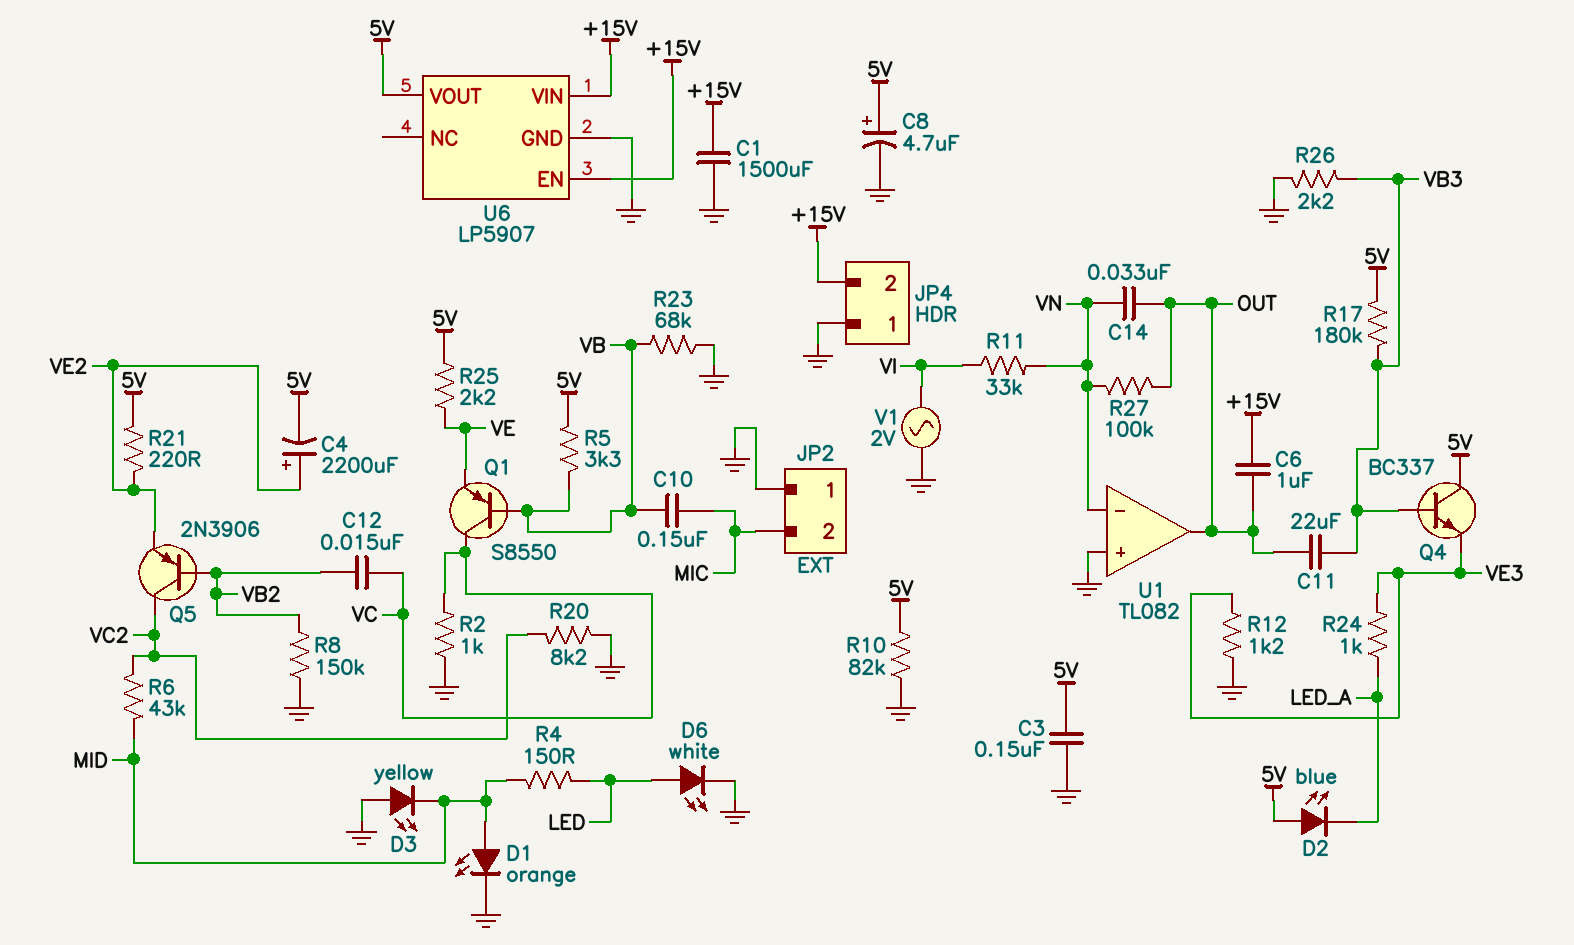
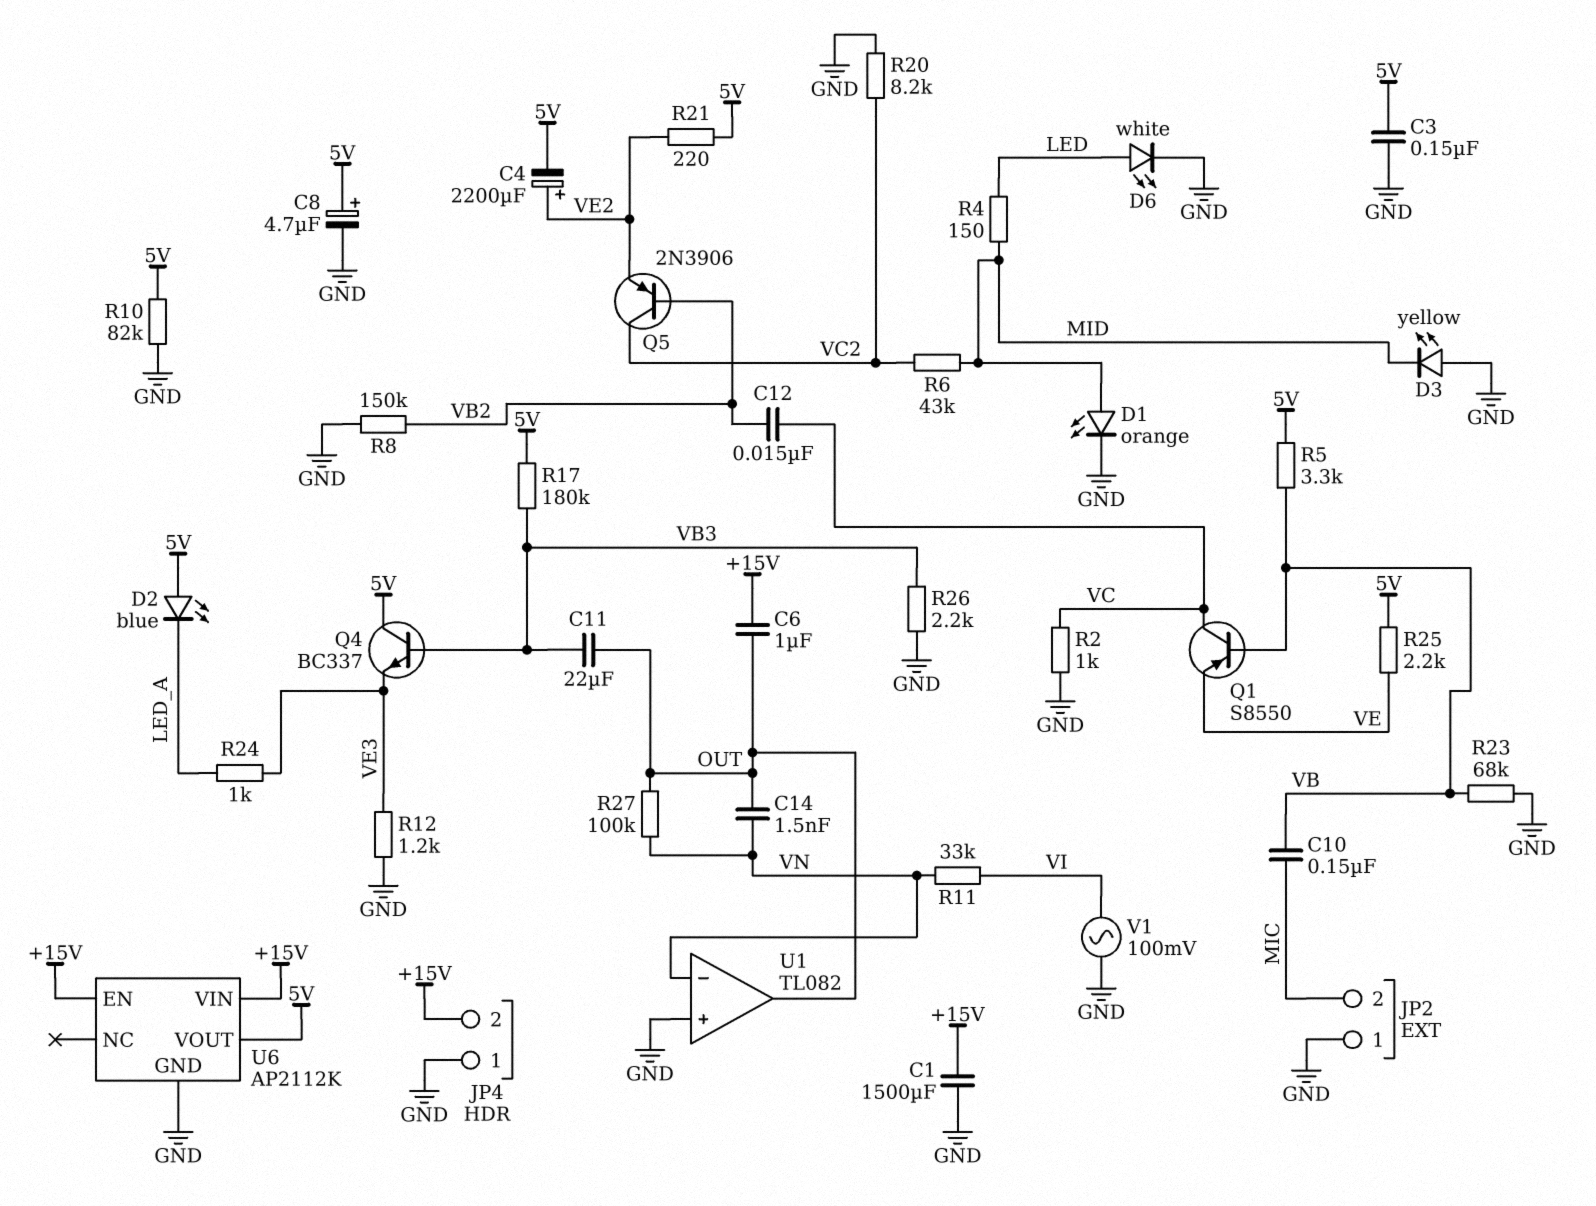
C14: 33nF (OUT, VN) -> 1.5nF (OUT, VN)
U6: LP5907 -> AP2112K
V1: AC 2V (GND, VI) -> AC 100mV (GND, VI)

